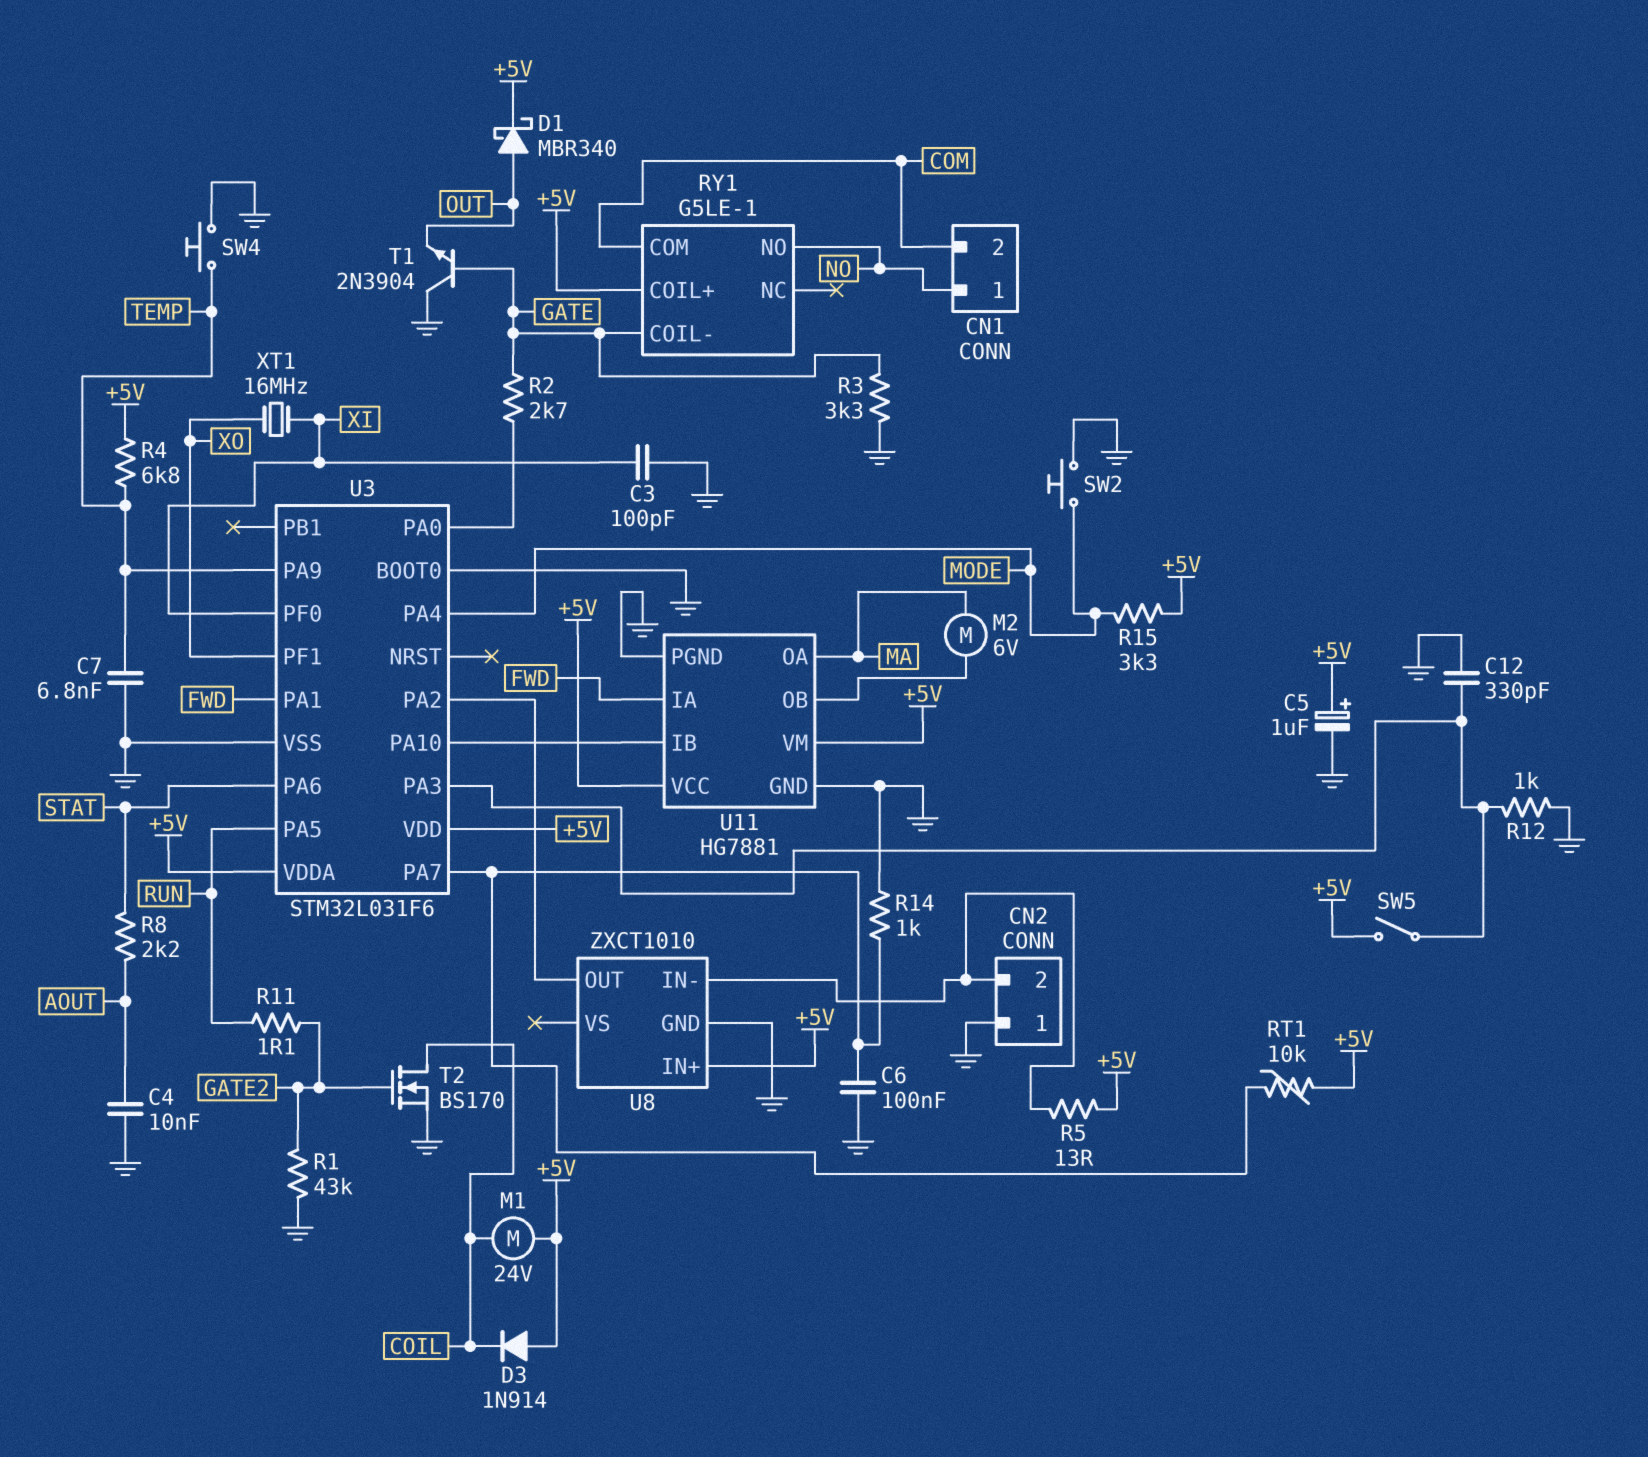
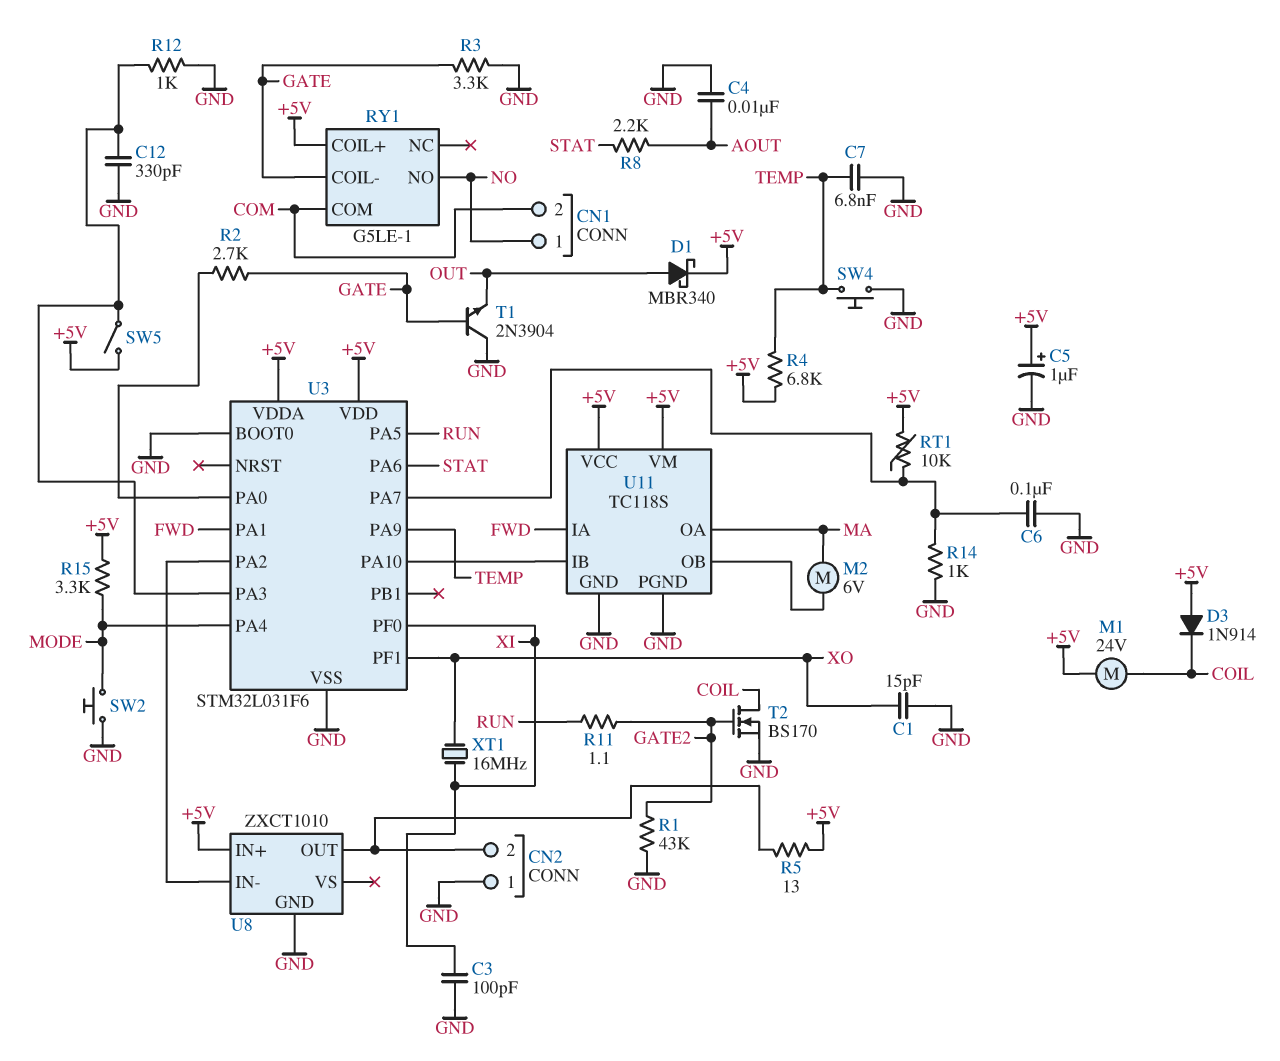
C1: none -> 15pF (GND, XO)
U8 pin IN-: CN2/2 -> U3/PA2
U8 pin OUT: U3/PA2 -> CN2/2
U11: HG7881 -> TC118S

